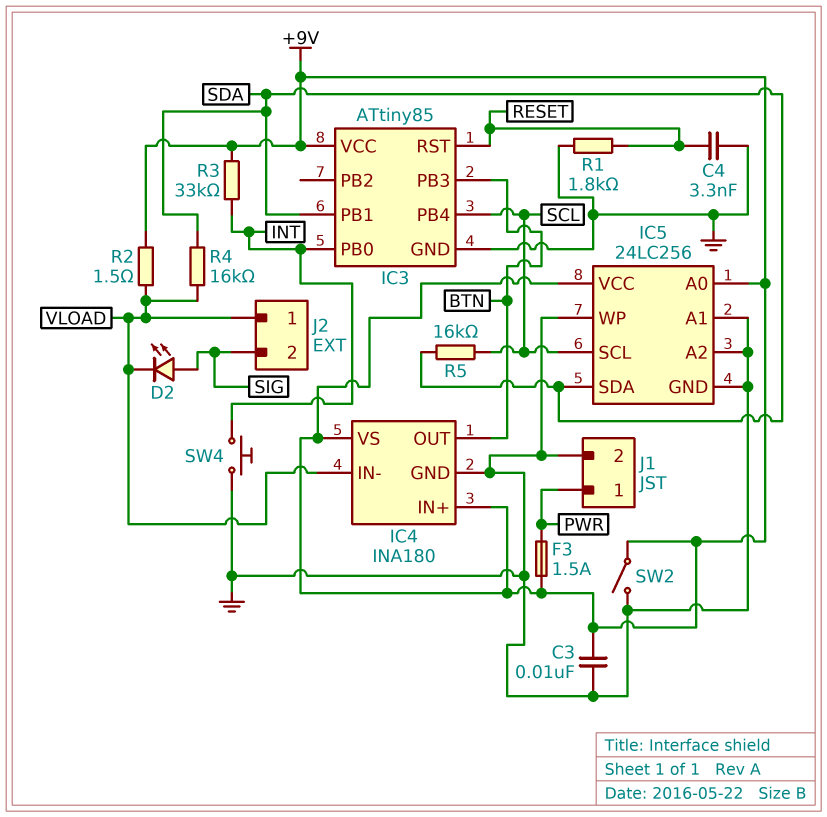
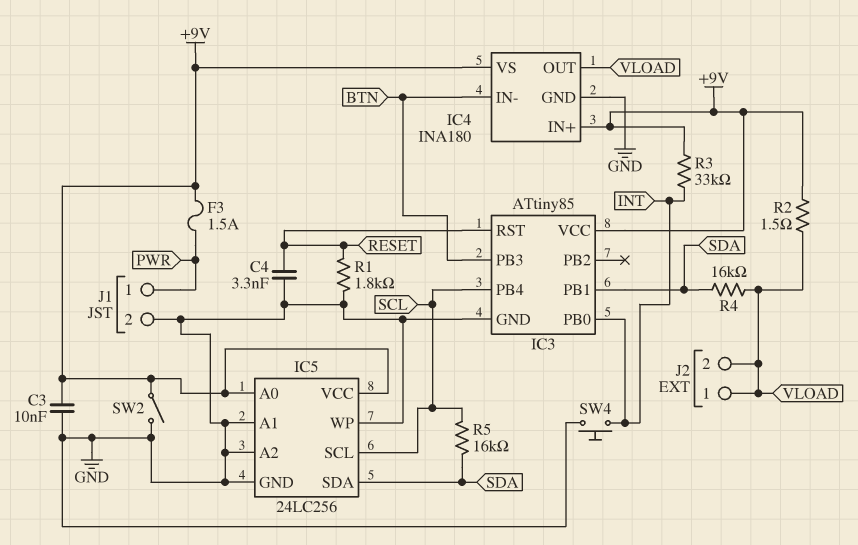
D2: LED (A SIG, K VLOAD) -> none
IC4 pin IN-: VLOAD -> BTN
IC4 pin OUT: BTN -> VLOAD
J2 pin 2: SIG -> VLOAD

